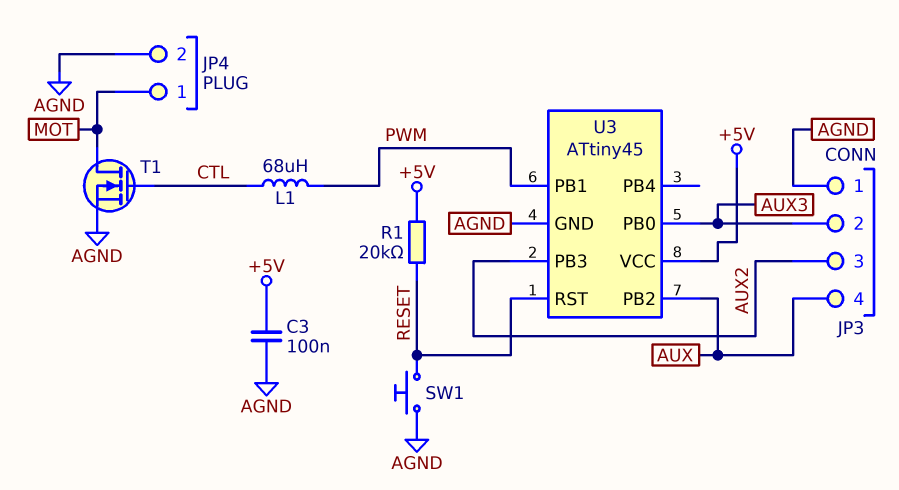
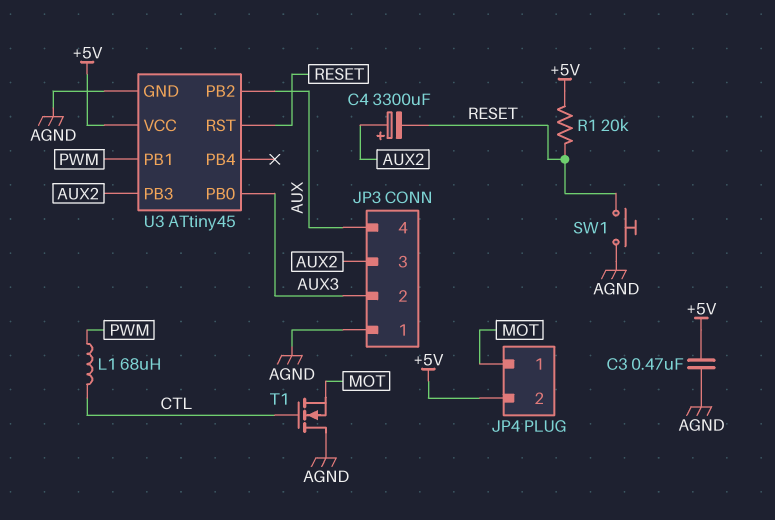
C3: 100nF (+5V, AGND) -> 470nF (+5V, AGND)
C4: none -> 3300uF (plus AUX2, minus RESET)
JP4 pin 2: AGND -> +5V
T1: NMOS (G CTL, D MOT, S AGND) -> NMOS (G CTL, D AGND, S MOT)

